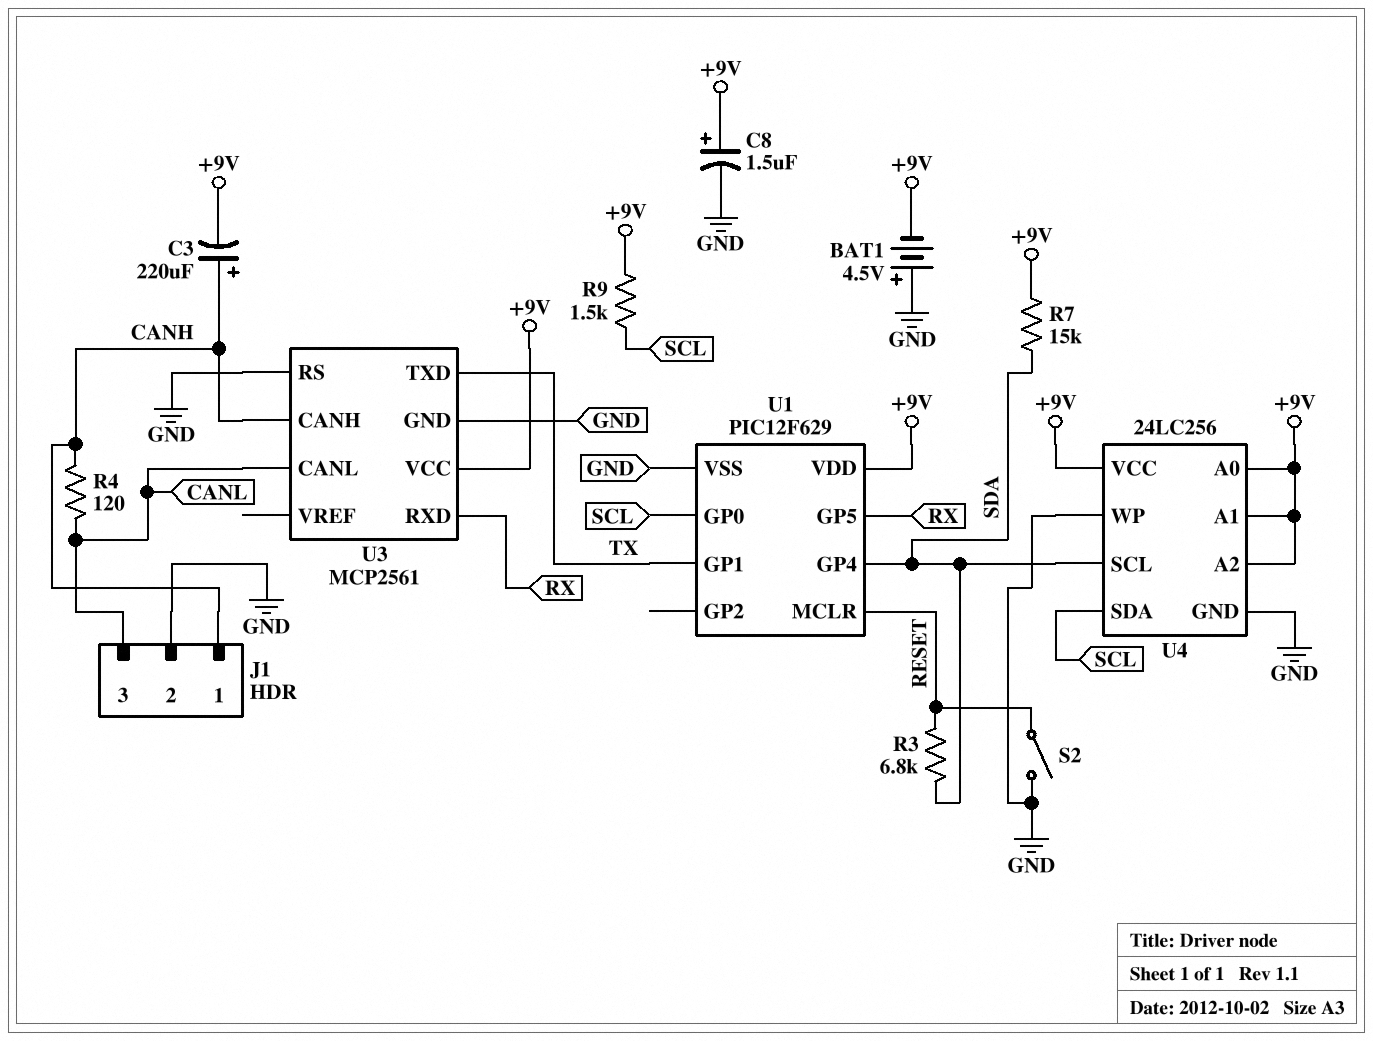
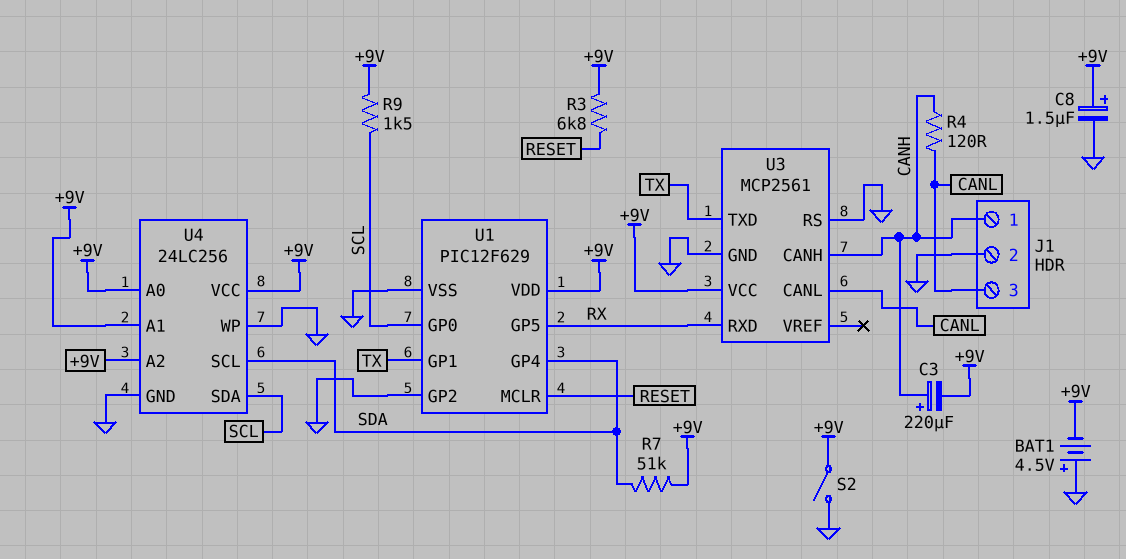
R3: 6.8k (RESET, SDA) -> 6.8k (+9V, RESET)
R7: 15k (+9V, SDA) -> 51k (+9V, SDA)
S2: switch (GND, RESET) -> switch (+9V, GND)
U1 pin GP2: none -> GND

